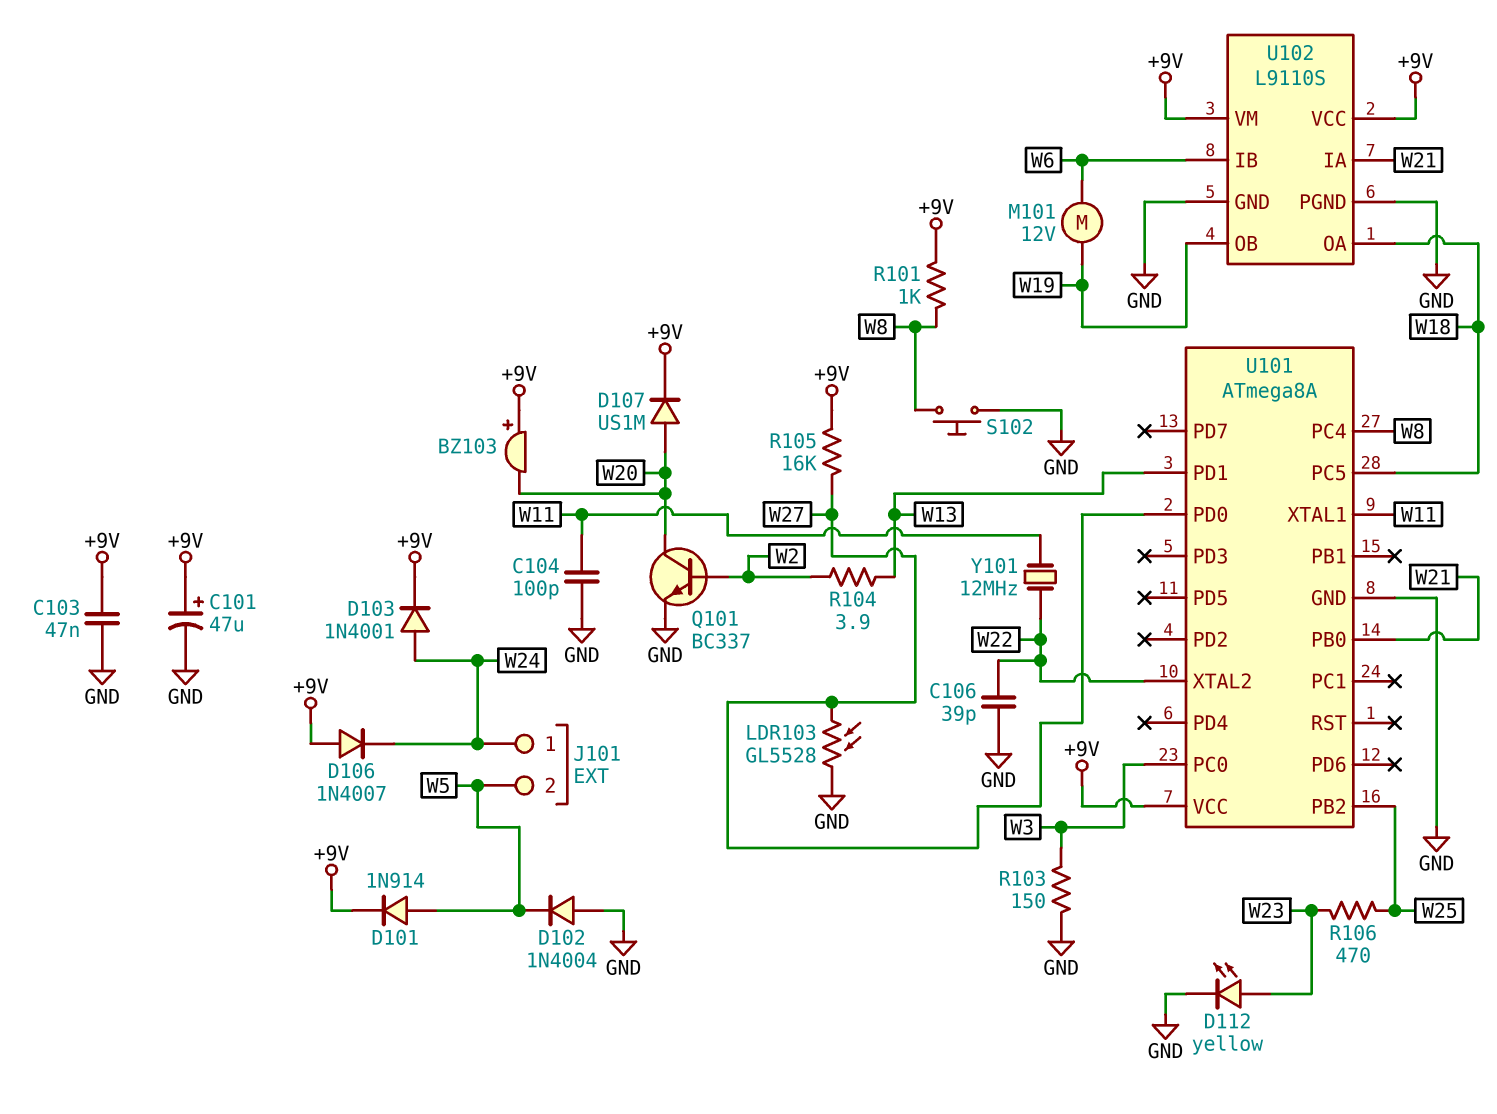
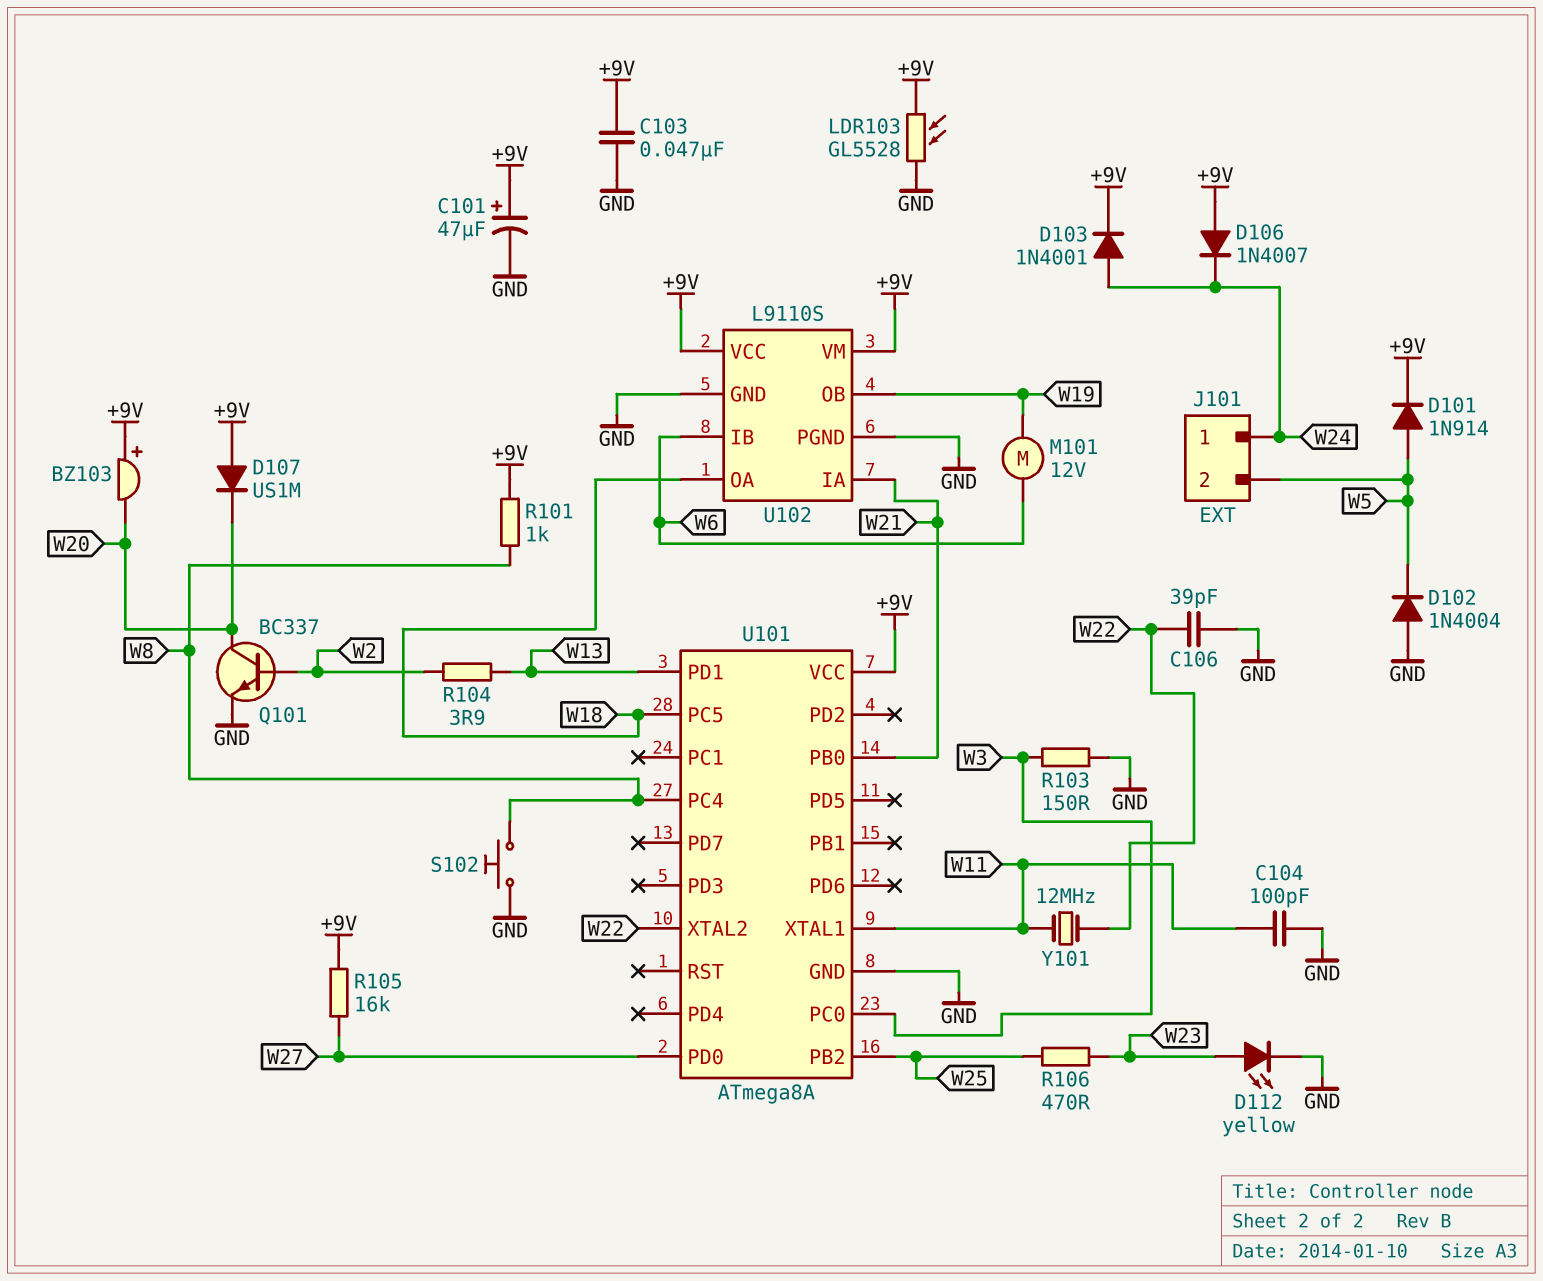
D107: diode US1M (A W20, K +9V) -> diode US1M (A +9V, K W20)
LDR103: GL5528 (GND, W27) -> GL5528 (+9V, GND)

